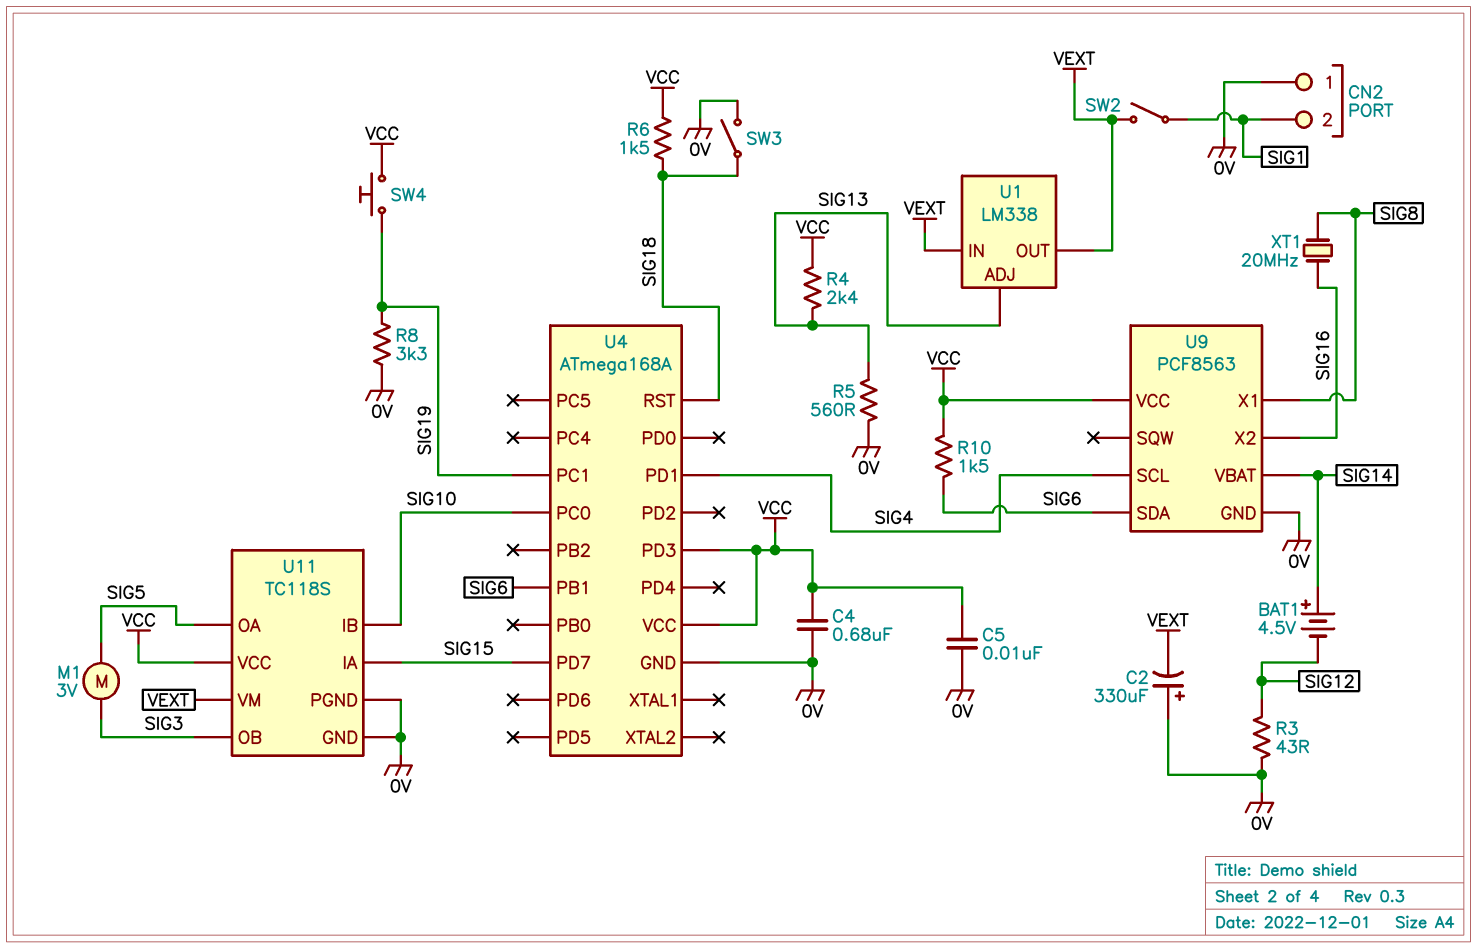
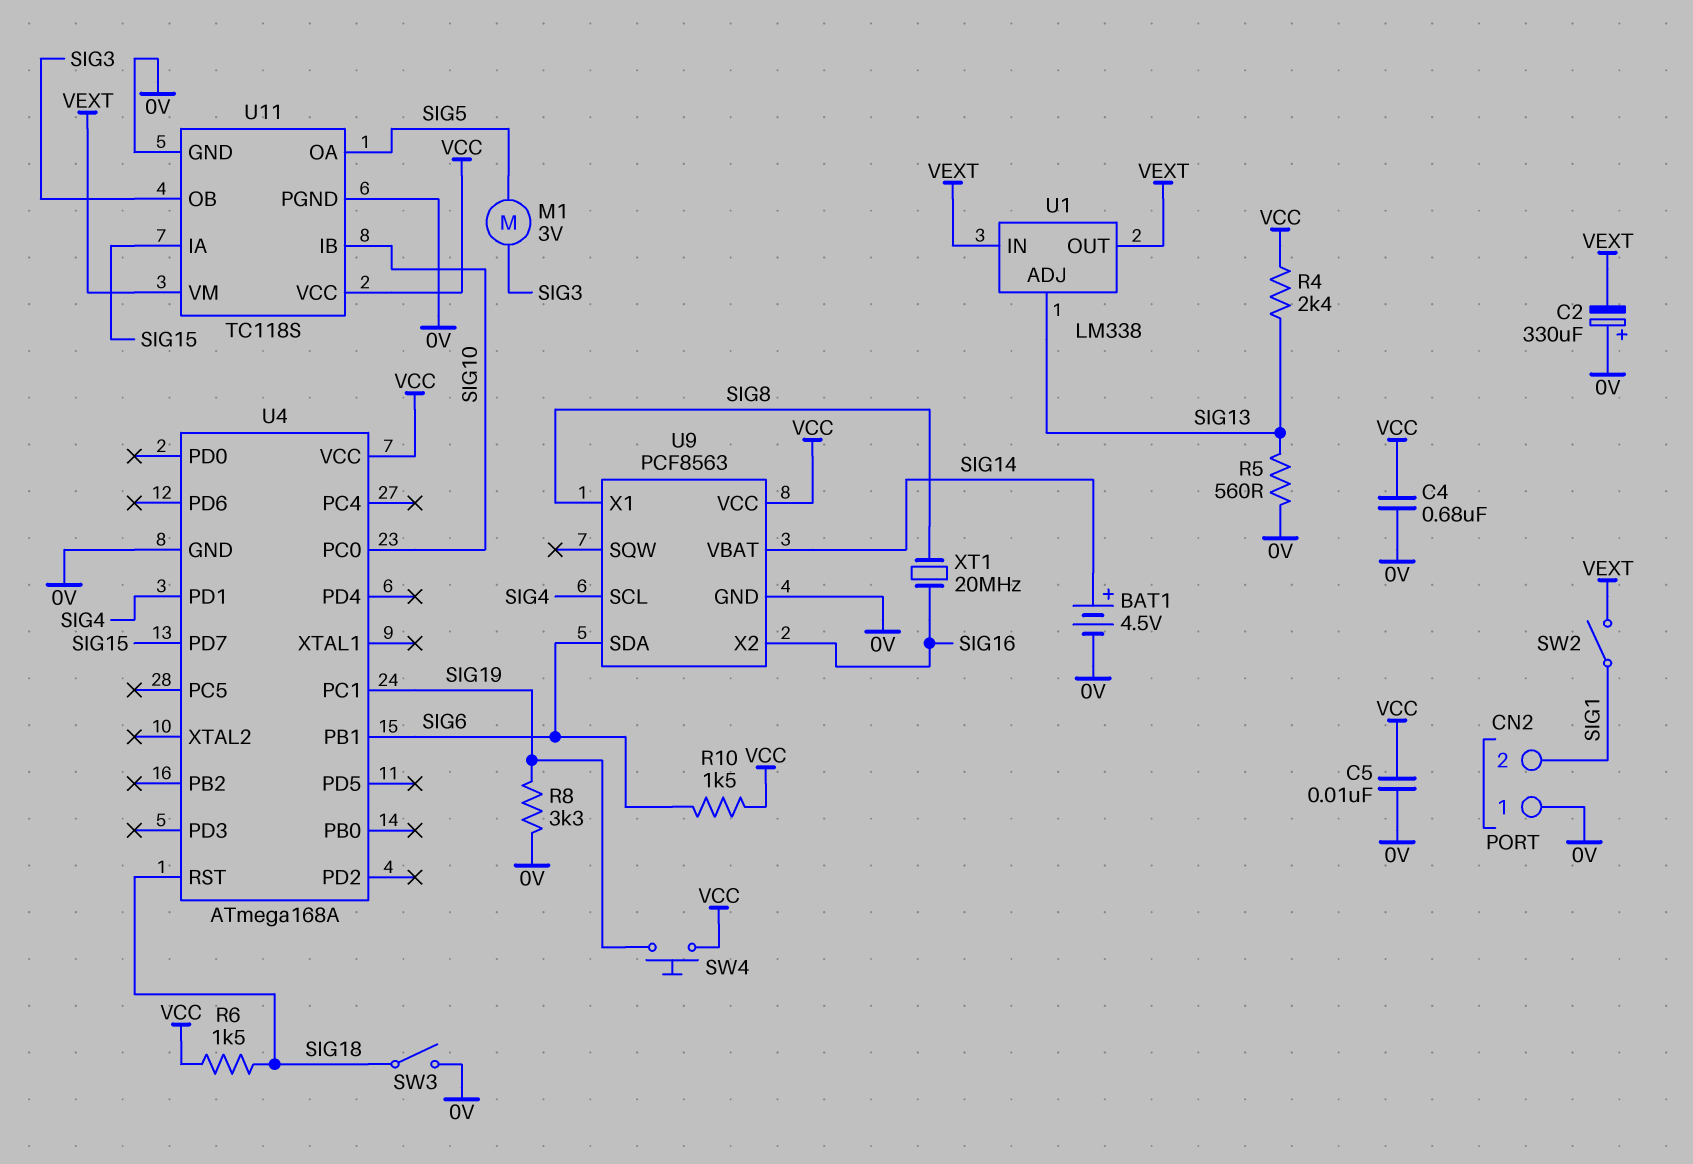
BAT1: 4.5V (plus SIG14, minus SIG12) -> 4.5V (plus SIG14, minus 0V)
R3: 43 (0V, SIG12) -> none
U4 pin PD3: VCC -> none

